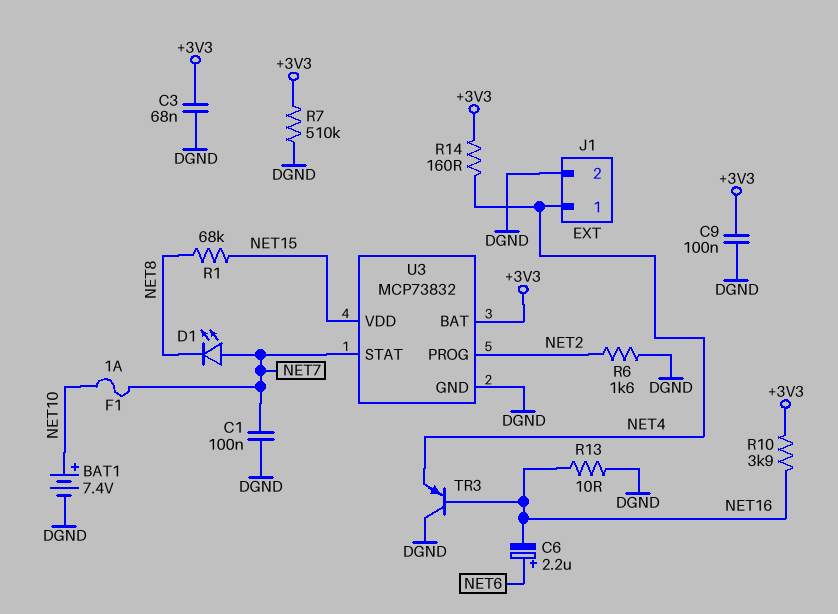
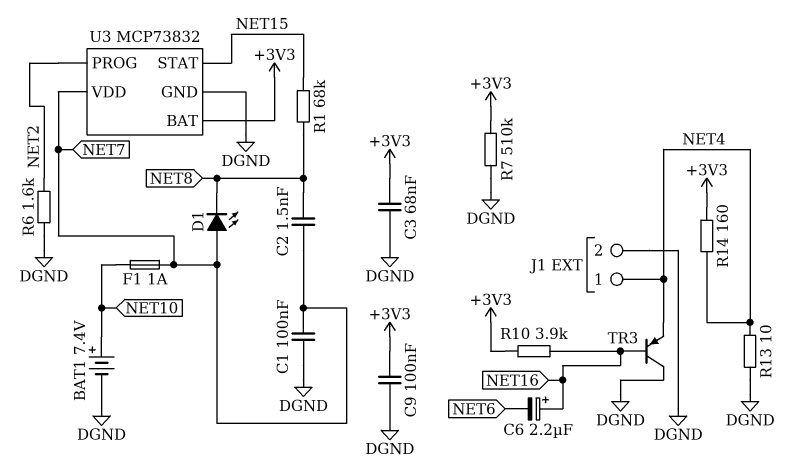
C2: none -> 1.5nF (NET7, NET8)
C6: 2.2uF (plus NET6, minus NET16) -> 2.2uF (plus NET16, minus NET6)
R13: 10 (DGND, NET16) -> 10 (DGND, NET4)
U3 pin STAT: NET7 -> NET15
U3 pin VDD: NET15 -> NET7

